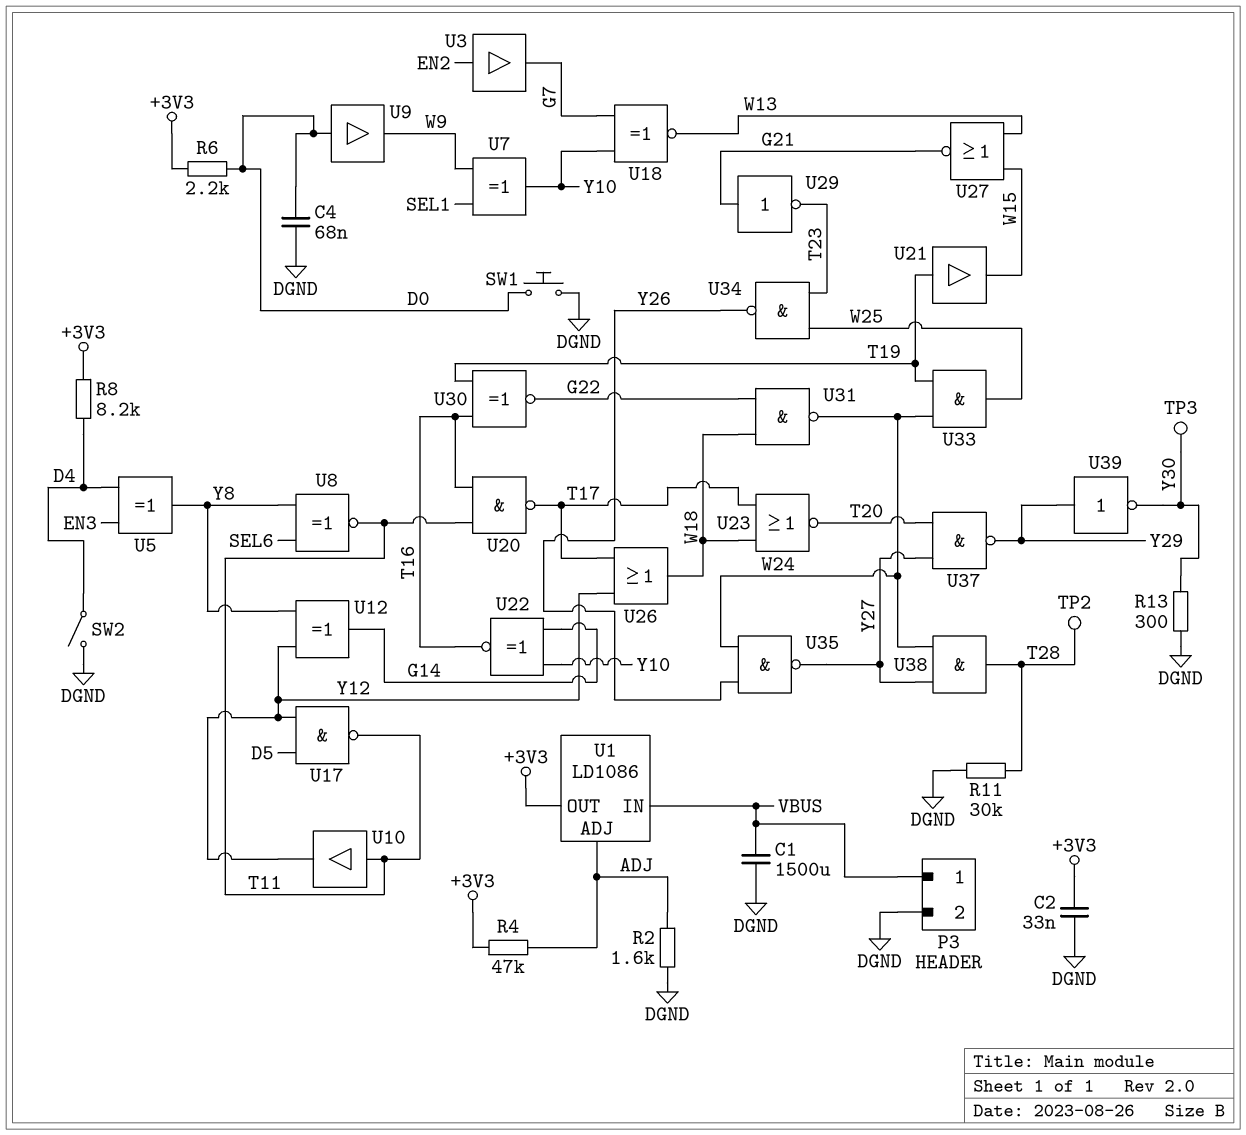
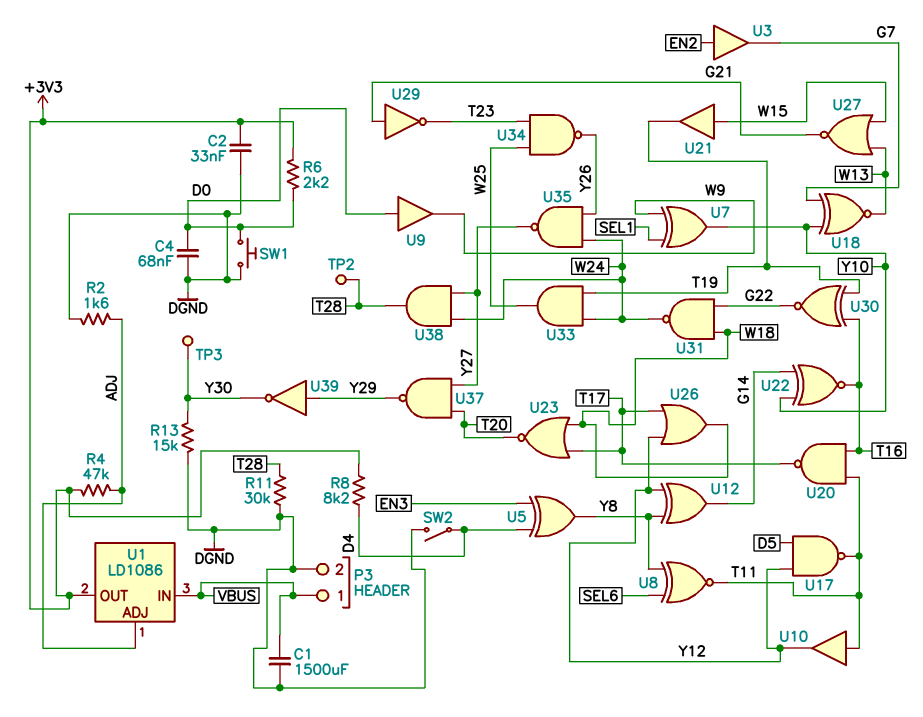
R13: 300 (DGND, Y30) -> 15k (DGND, Y30)
U21: buffer (in T19, out W15) -> buffer (in W15, out T19)

